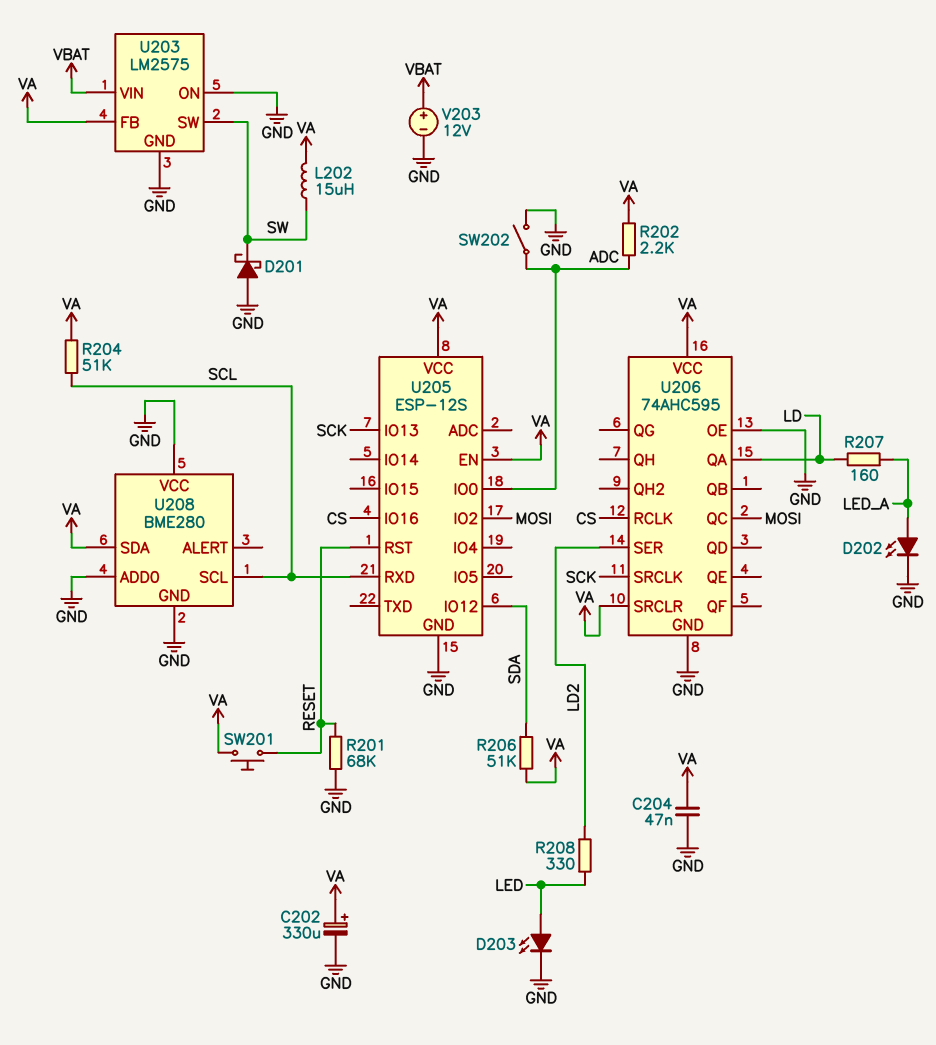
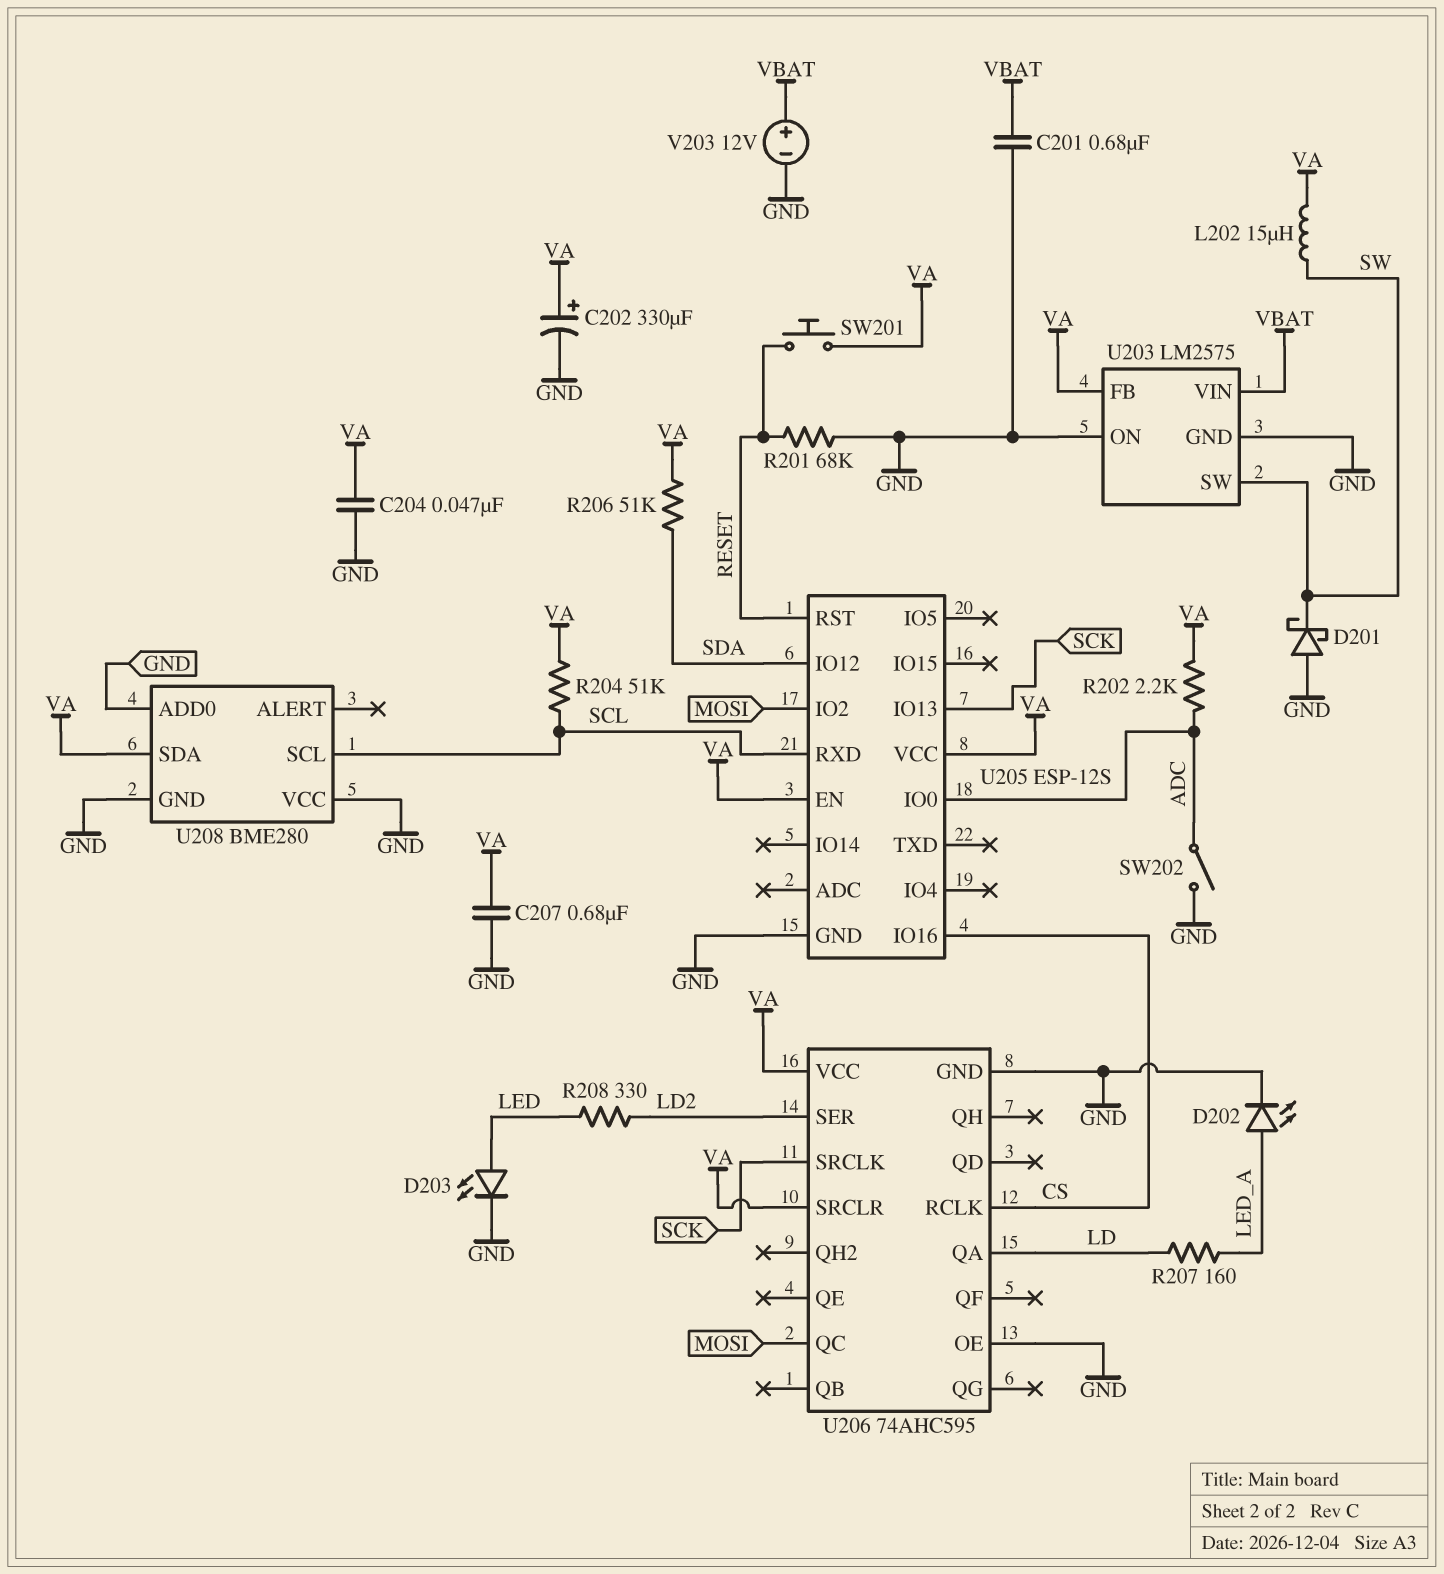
C201: none -> 680nF (GND, VBAT)
C207: none -> 680nF (GND, VA)

